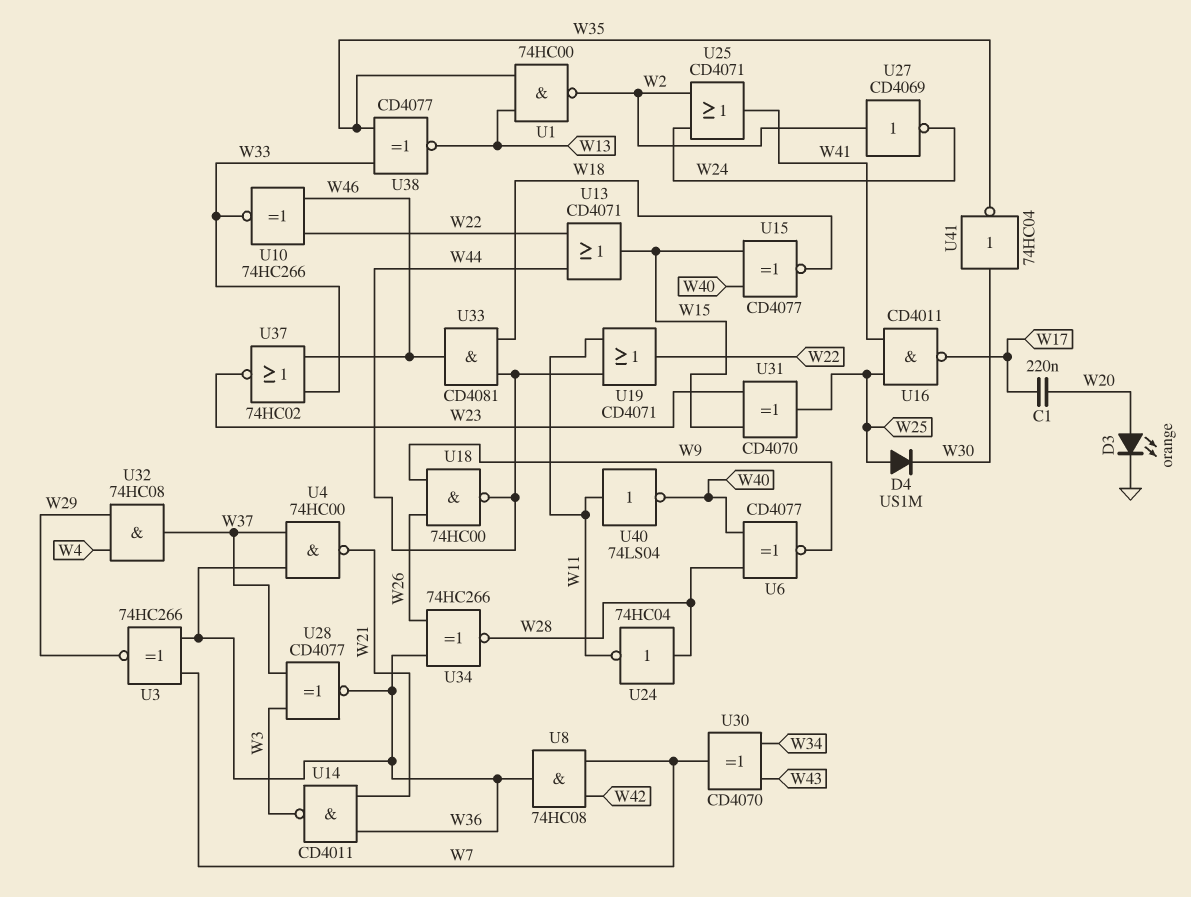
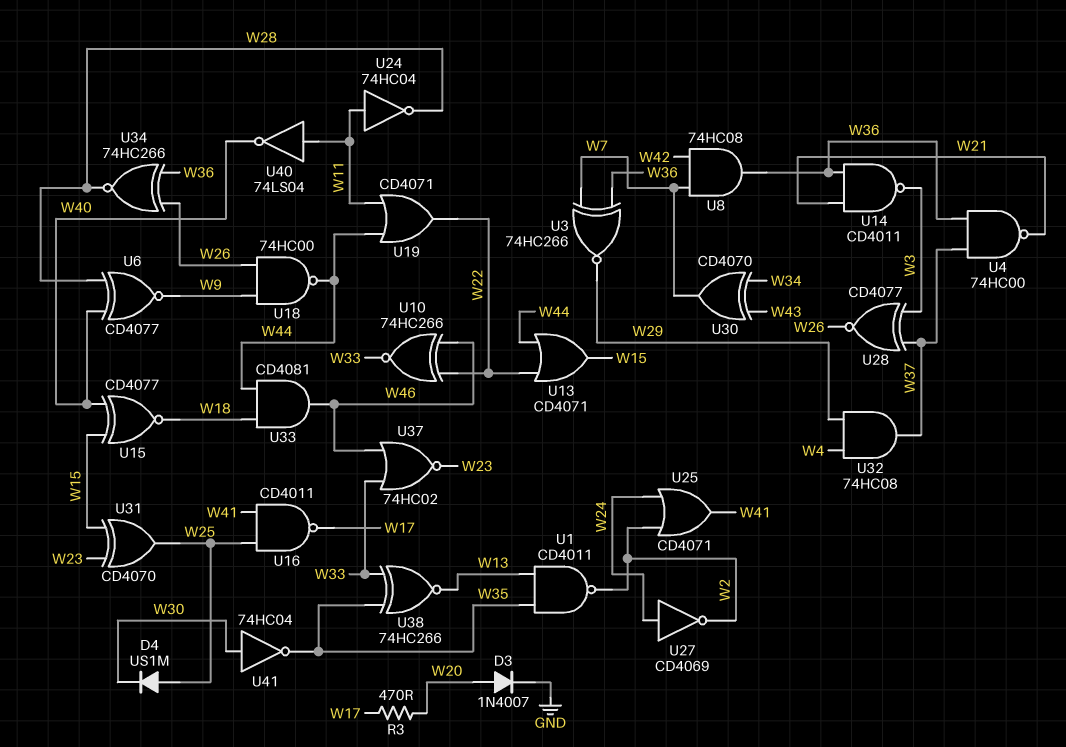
C1: 220nF (W17, W20) -> none
D3: LED orange (A W20, K GND) -> diode 1N4007 (A W20, K GND)
R3: none -> 470 (W17, W20)
U1: NAND 74HC00 (in W13, in W35, out W2) -> NAND CD4011 (in W13, in W35, out W2)
U24: NOT 74HC04 (in W28, out W11) -> NOT 74HC04 (in W11, out W28)
U27: NOT CD4069 (in W2, out W24) -> NOT CD4069 (in W24, out W2)
U28: XNOR CD4077 (in W3, in W37, out W36) -> XNOR CD4077 (in W3, in W37, out W26)
U38: XNOR CD4077 (in W33, in W35, out W13) -> XNOR 74HC266 (in W33, in W35, out W13)

